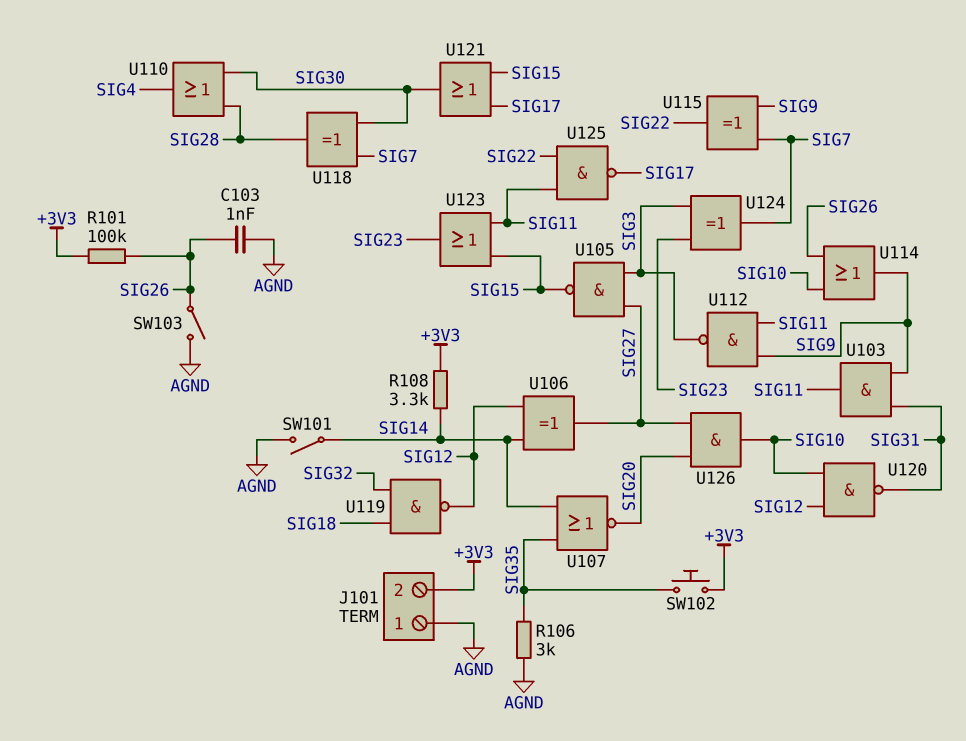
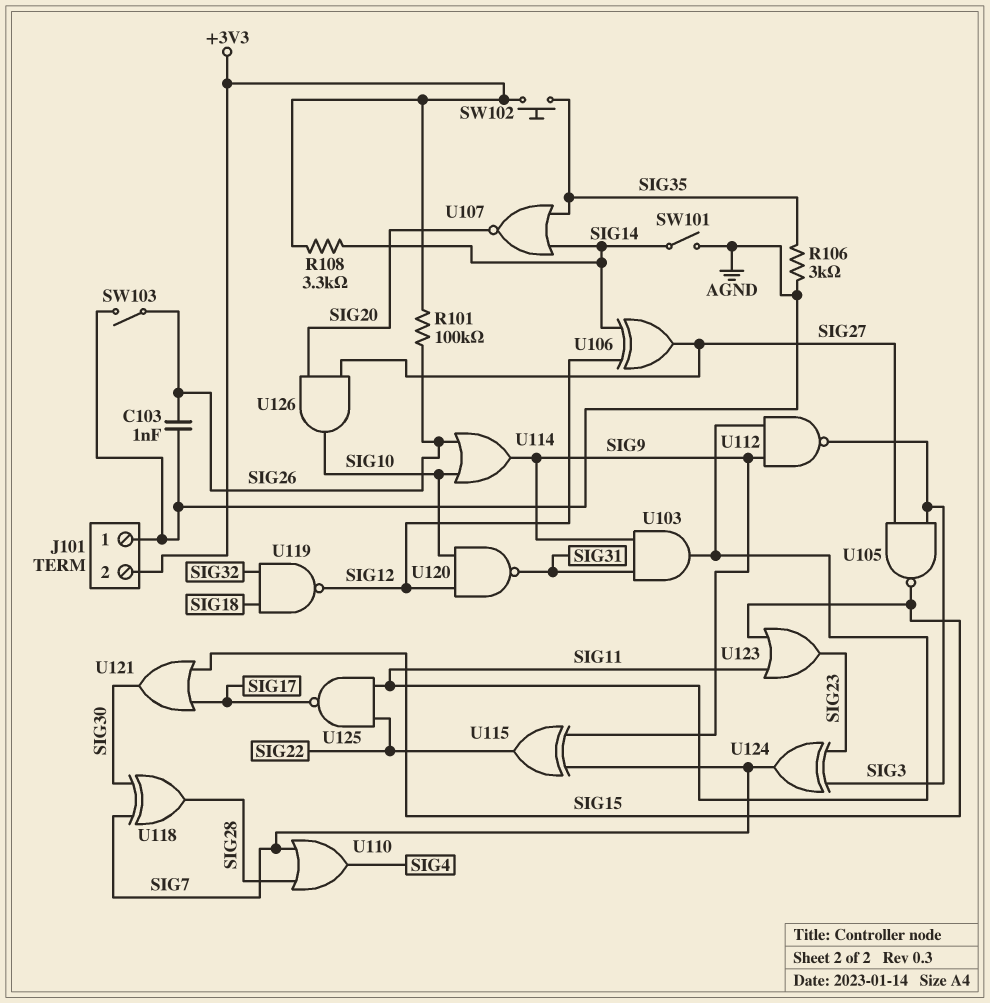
U110: OR (in SIG28, in SIG30, out SIG4) -> OR (in SIG7, in SIG28, out SIG4)

